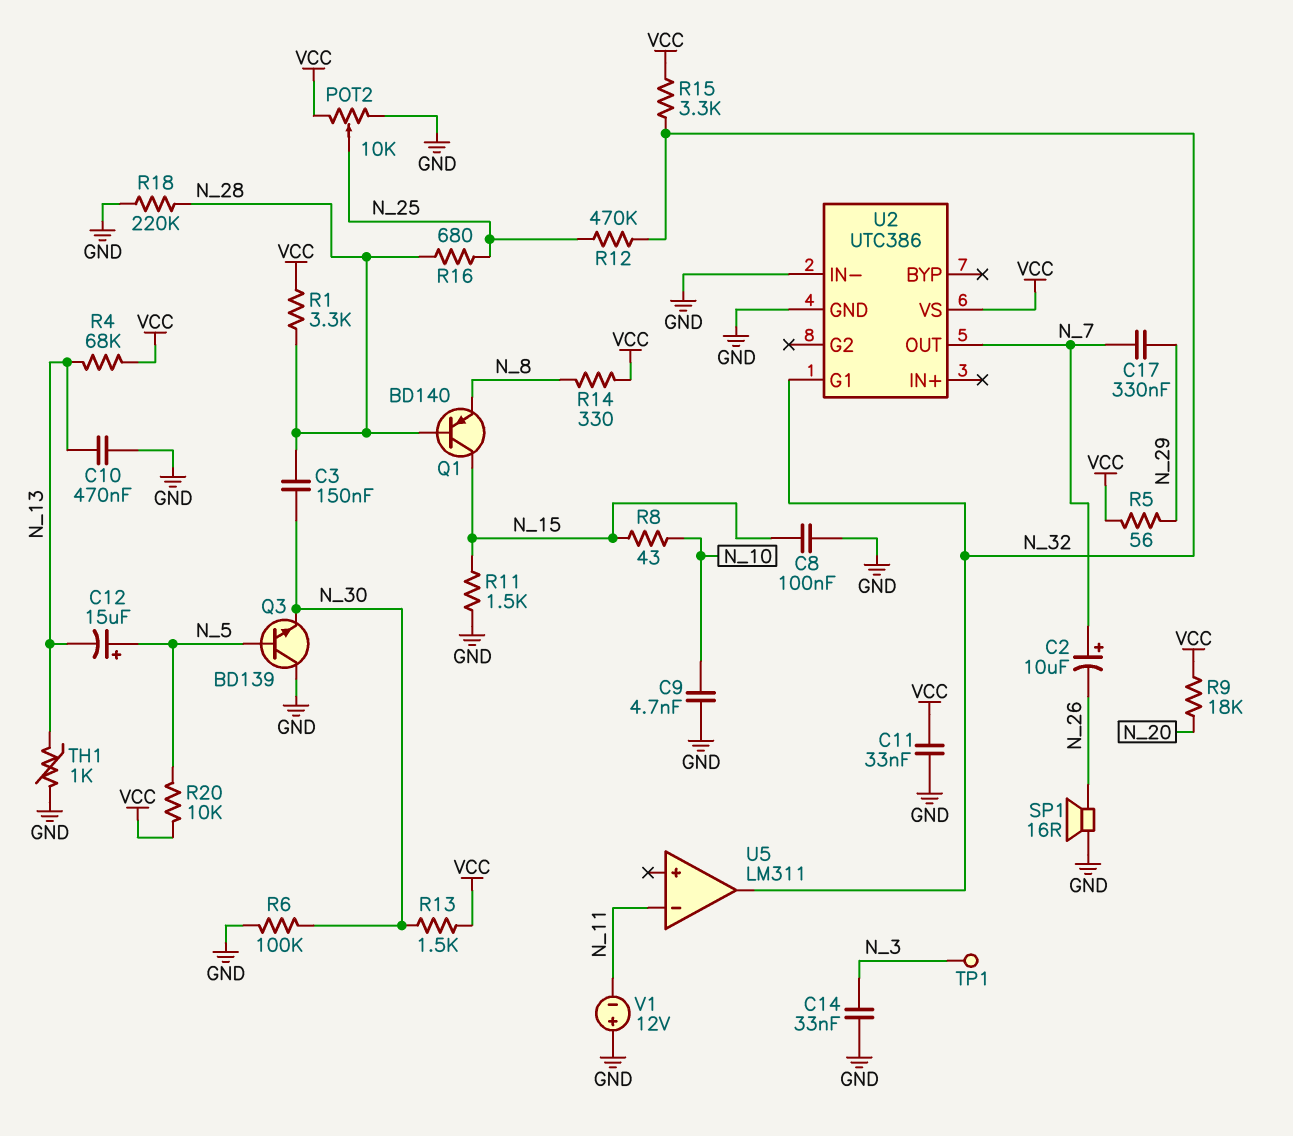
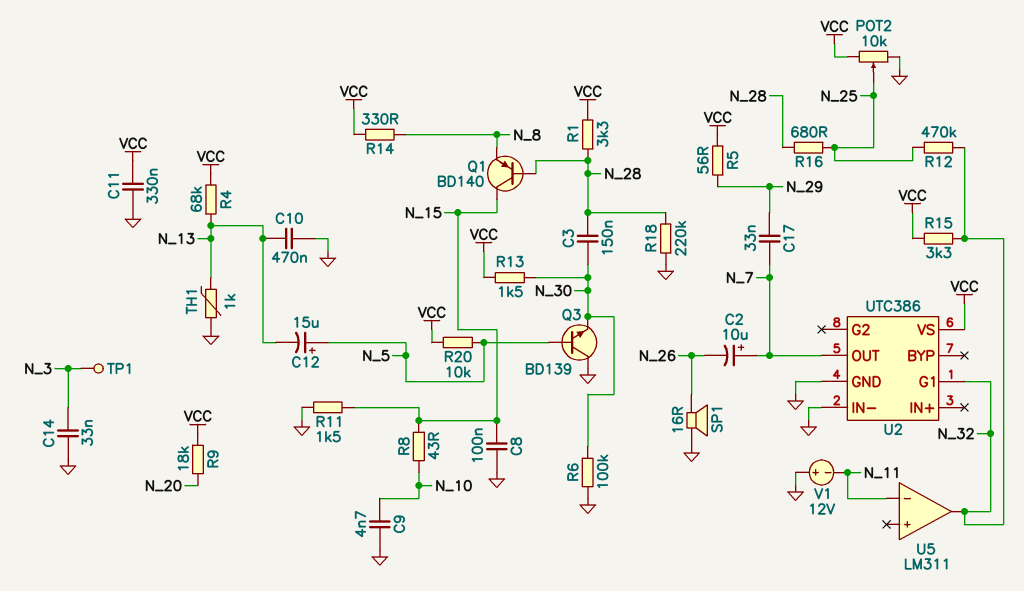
C11: 33nF (GND, VCC) -> 330nF (GND, VCC)
C17: 330nF (N_7, N_29) -> 33nF (N_7, N_29)

